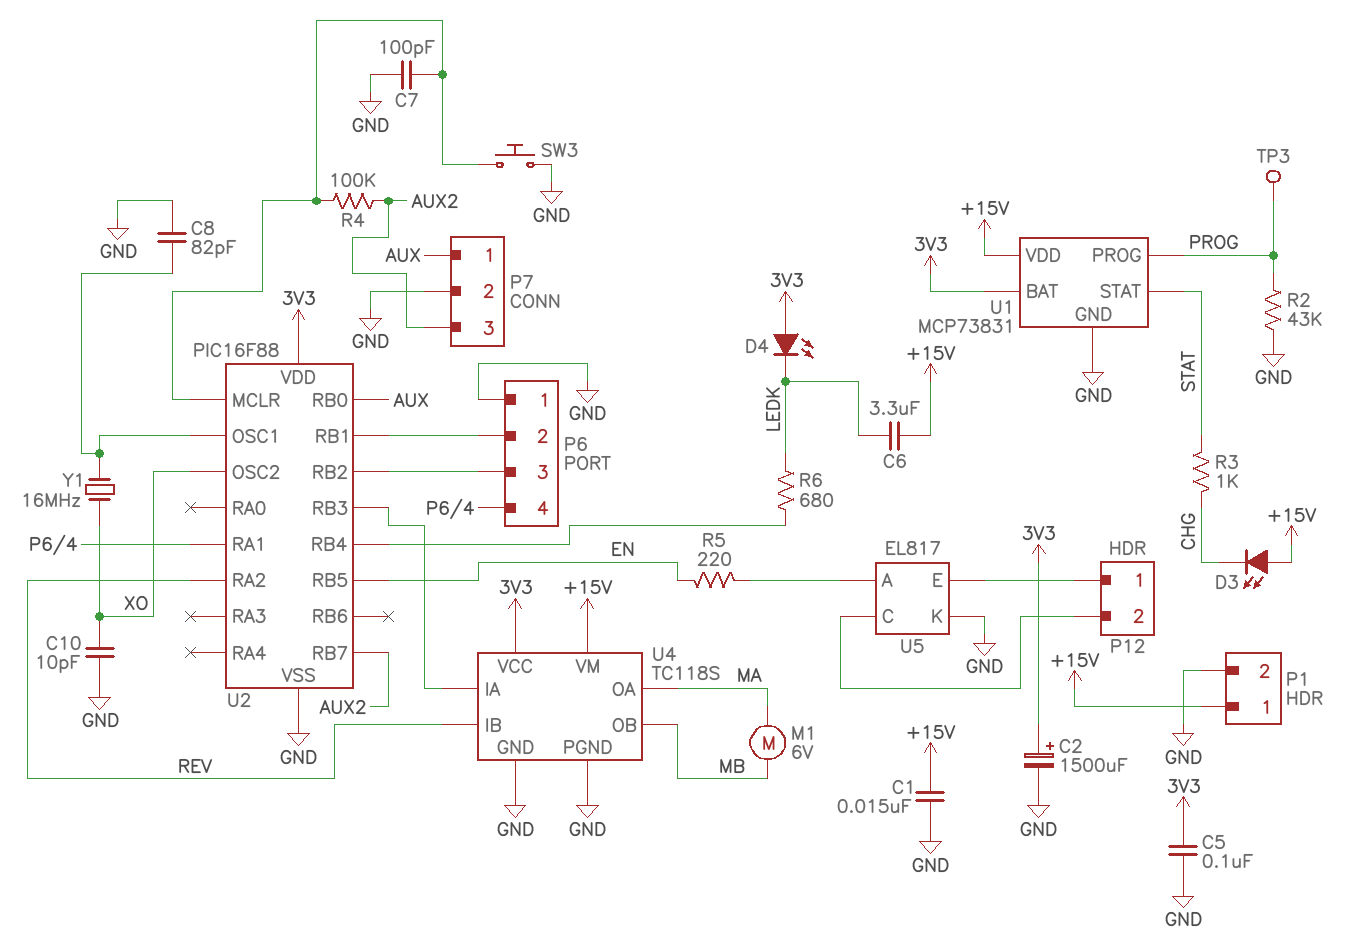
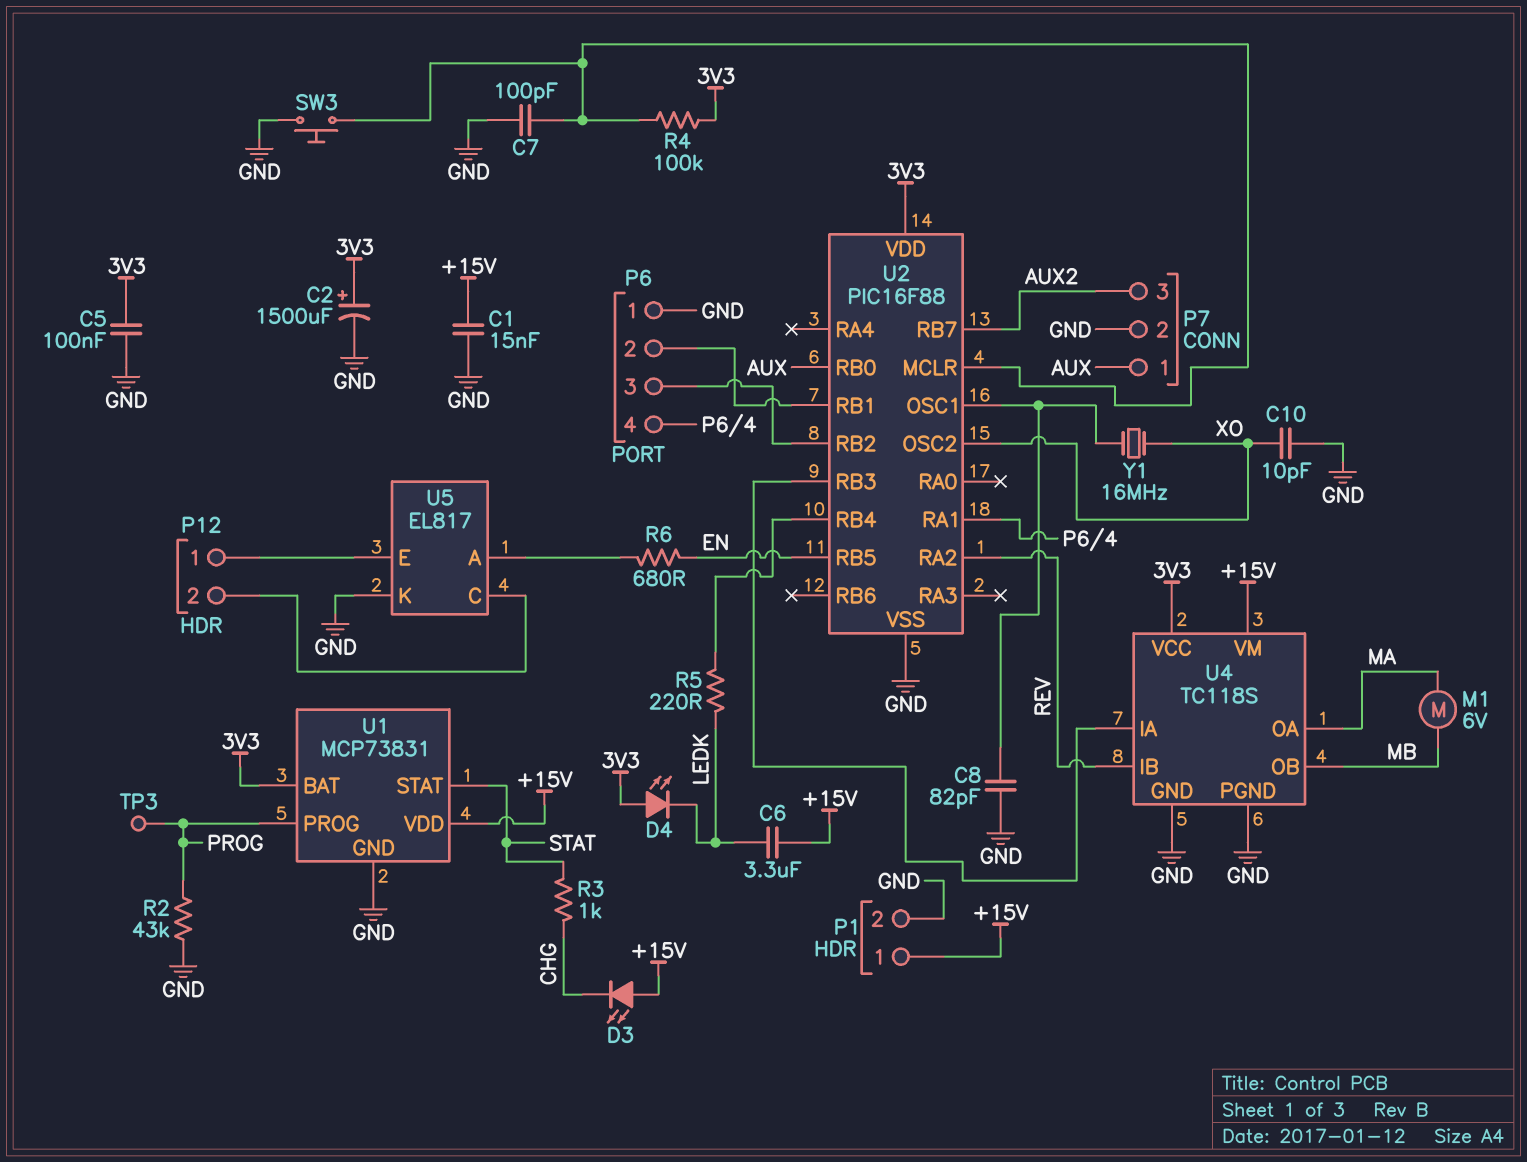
R4: 100k (AUX2, U2/MCLR) -> 100k (3V3, U2/MCLR)
R5: 220 (EN, U5/A) -> 220 (LEDK, U2/RB4)
R6: 680 (LEDK, U2/RB4) -> 680 (EN, U5/A)

